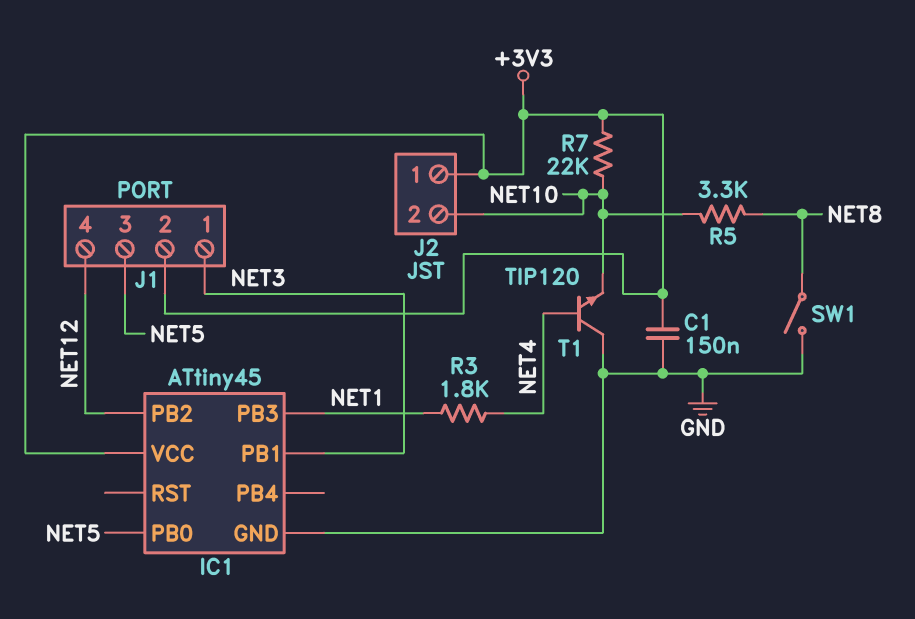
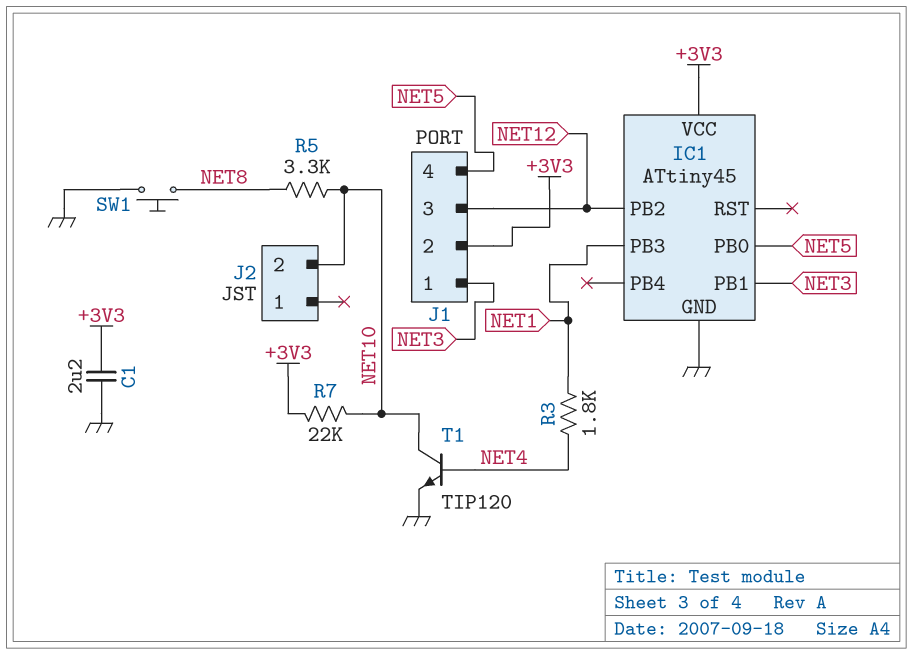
C1: 150nF (+3V3, GND) -> 2.2uF (+3V3, GND)
J1 pin 3: NET5 -> NET12
J1 pin 4: NET12 -> NET5
J2 pin 1: +3V3 -> none
SW1: switch (GND, NET8) -> button (GND, NET8)
T1: NPN TIP120 (B NET4, C GND, E NET10) -> NPN TIP120 (B NET4, C NET10, E GND)

